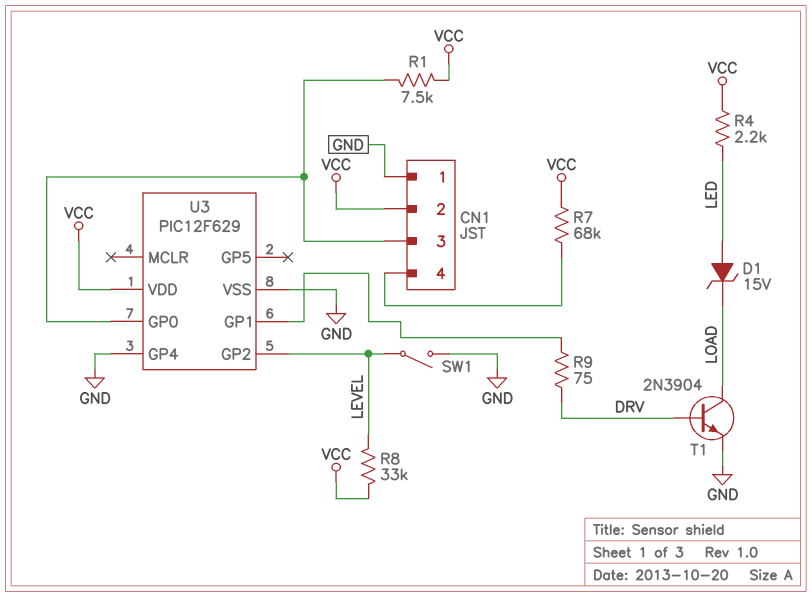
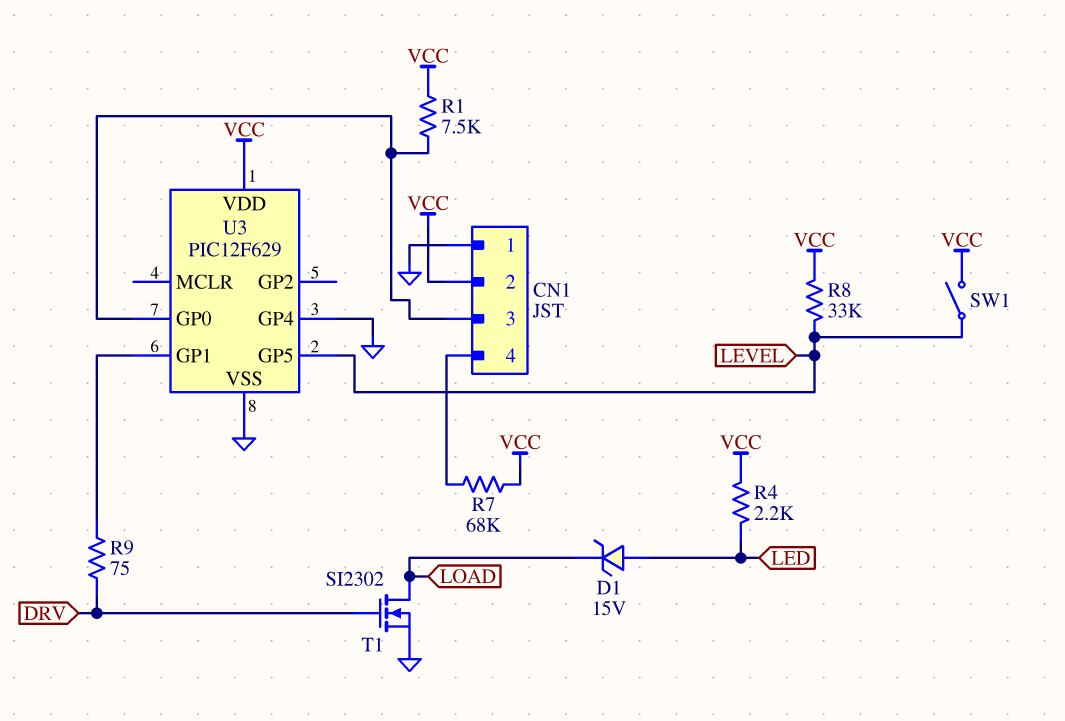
SW1: switch (GND, LEVEL) -> switch (LEVEL, VCC)
T1: NPN 2N3904 (B DRV, C LOAD, E GND) -> NMOS SI2302 (G DRV, D LOAD, S GND)
U3 pin GP2: LEVEL -> none
U3 pin GP5: none -> LEVEL

